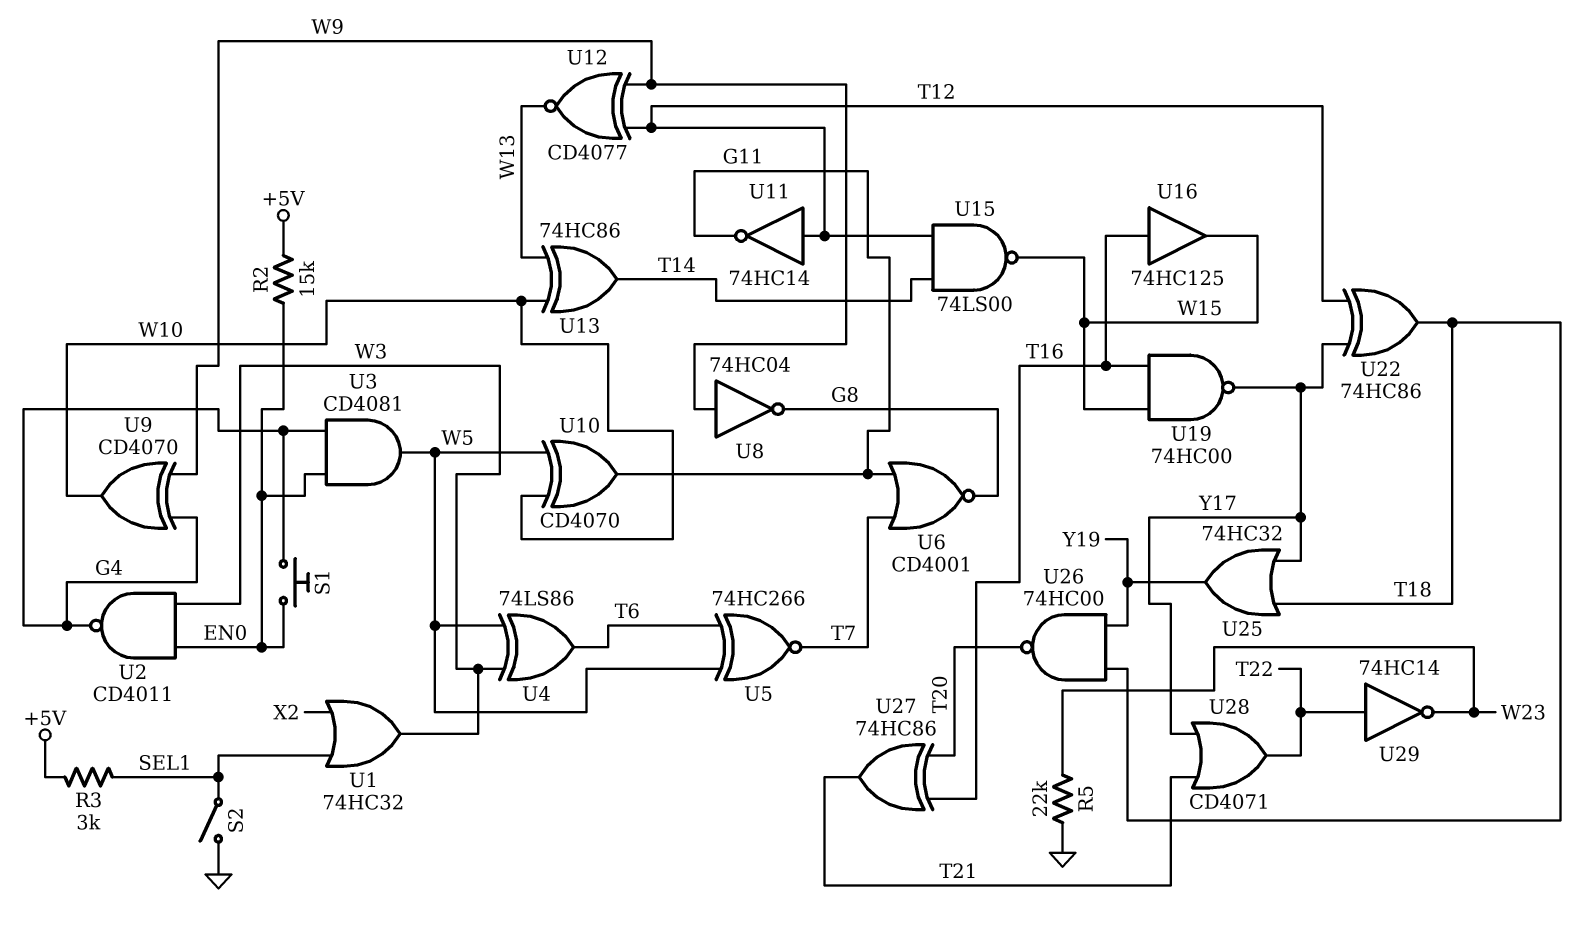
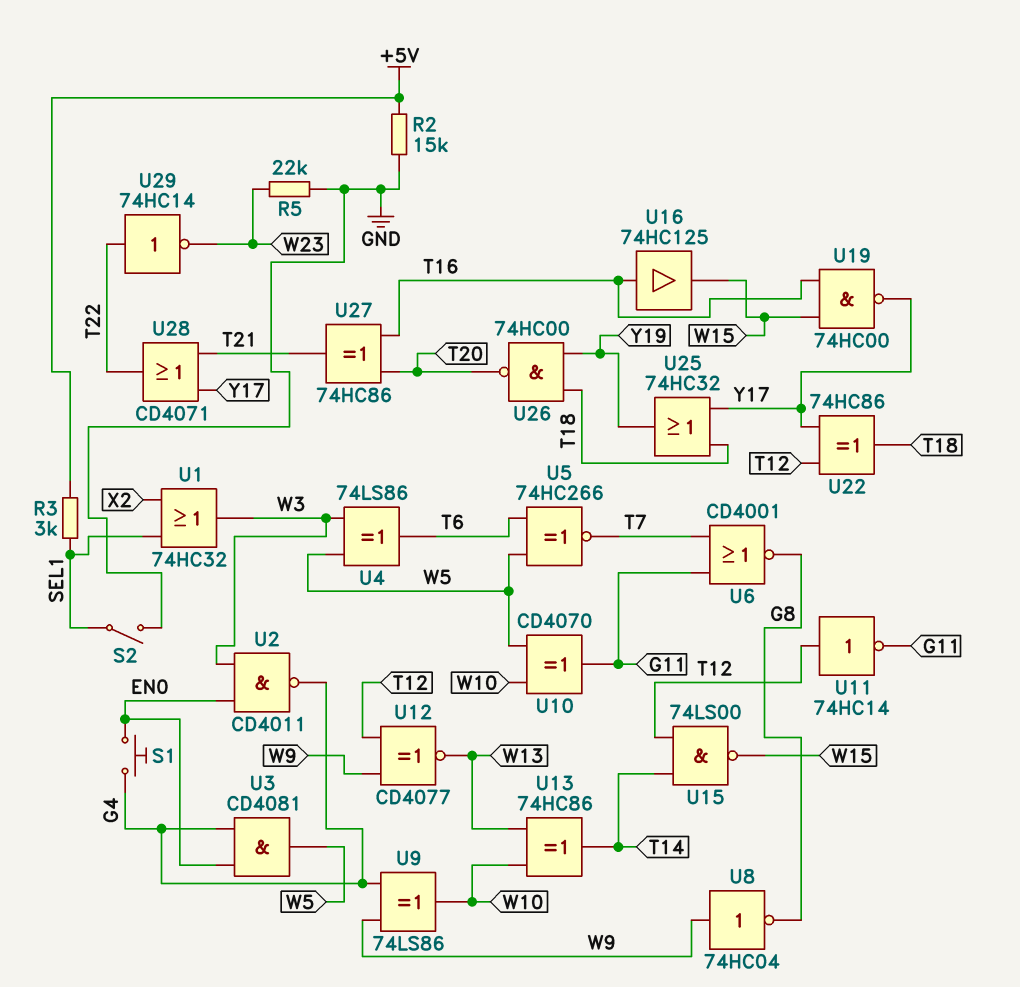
R2: 15k (+5V, EN0) -> 15k (+5V, GND)
U9: XOR CD4070 (in G4, in W9, out W10) -> XOR 74LS86 (in G4, in W9, out W10)

